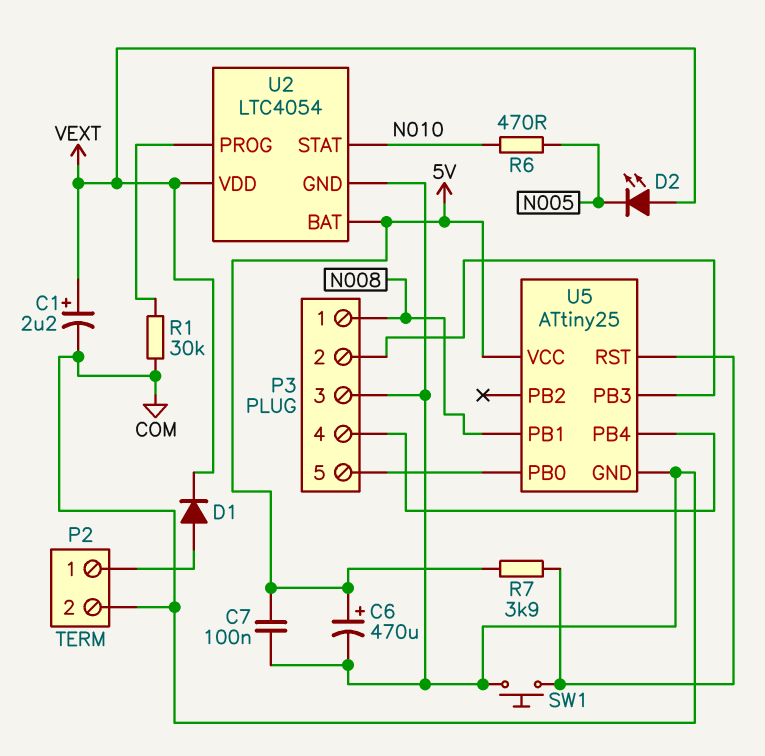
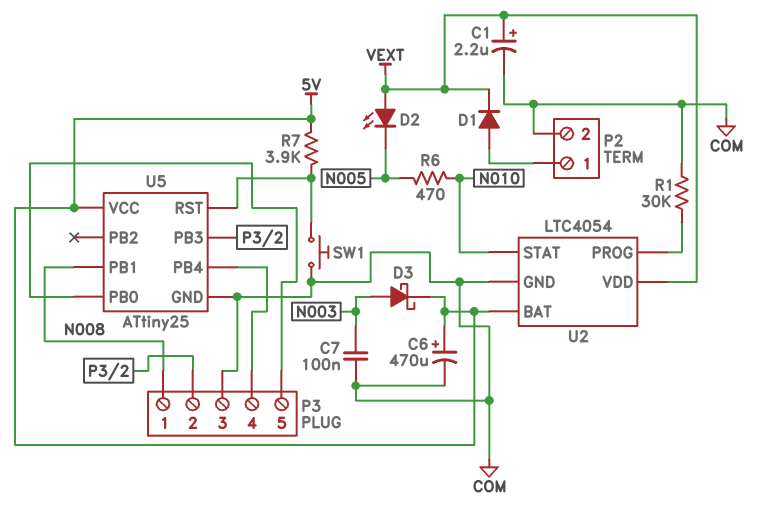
C7: 100nF (5V, COM) -> 100nF (COM, N003)
D3: none -> schottky (A N003, K 5V)

